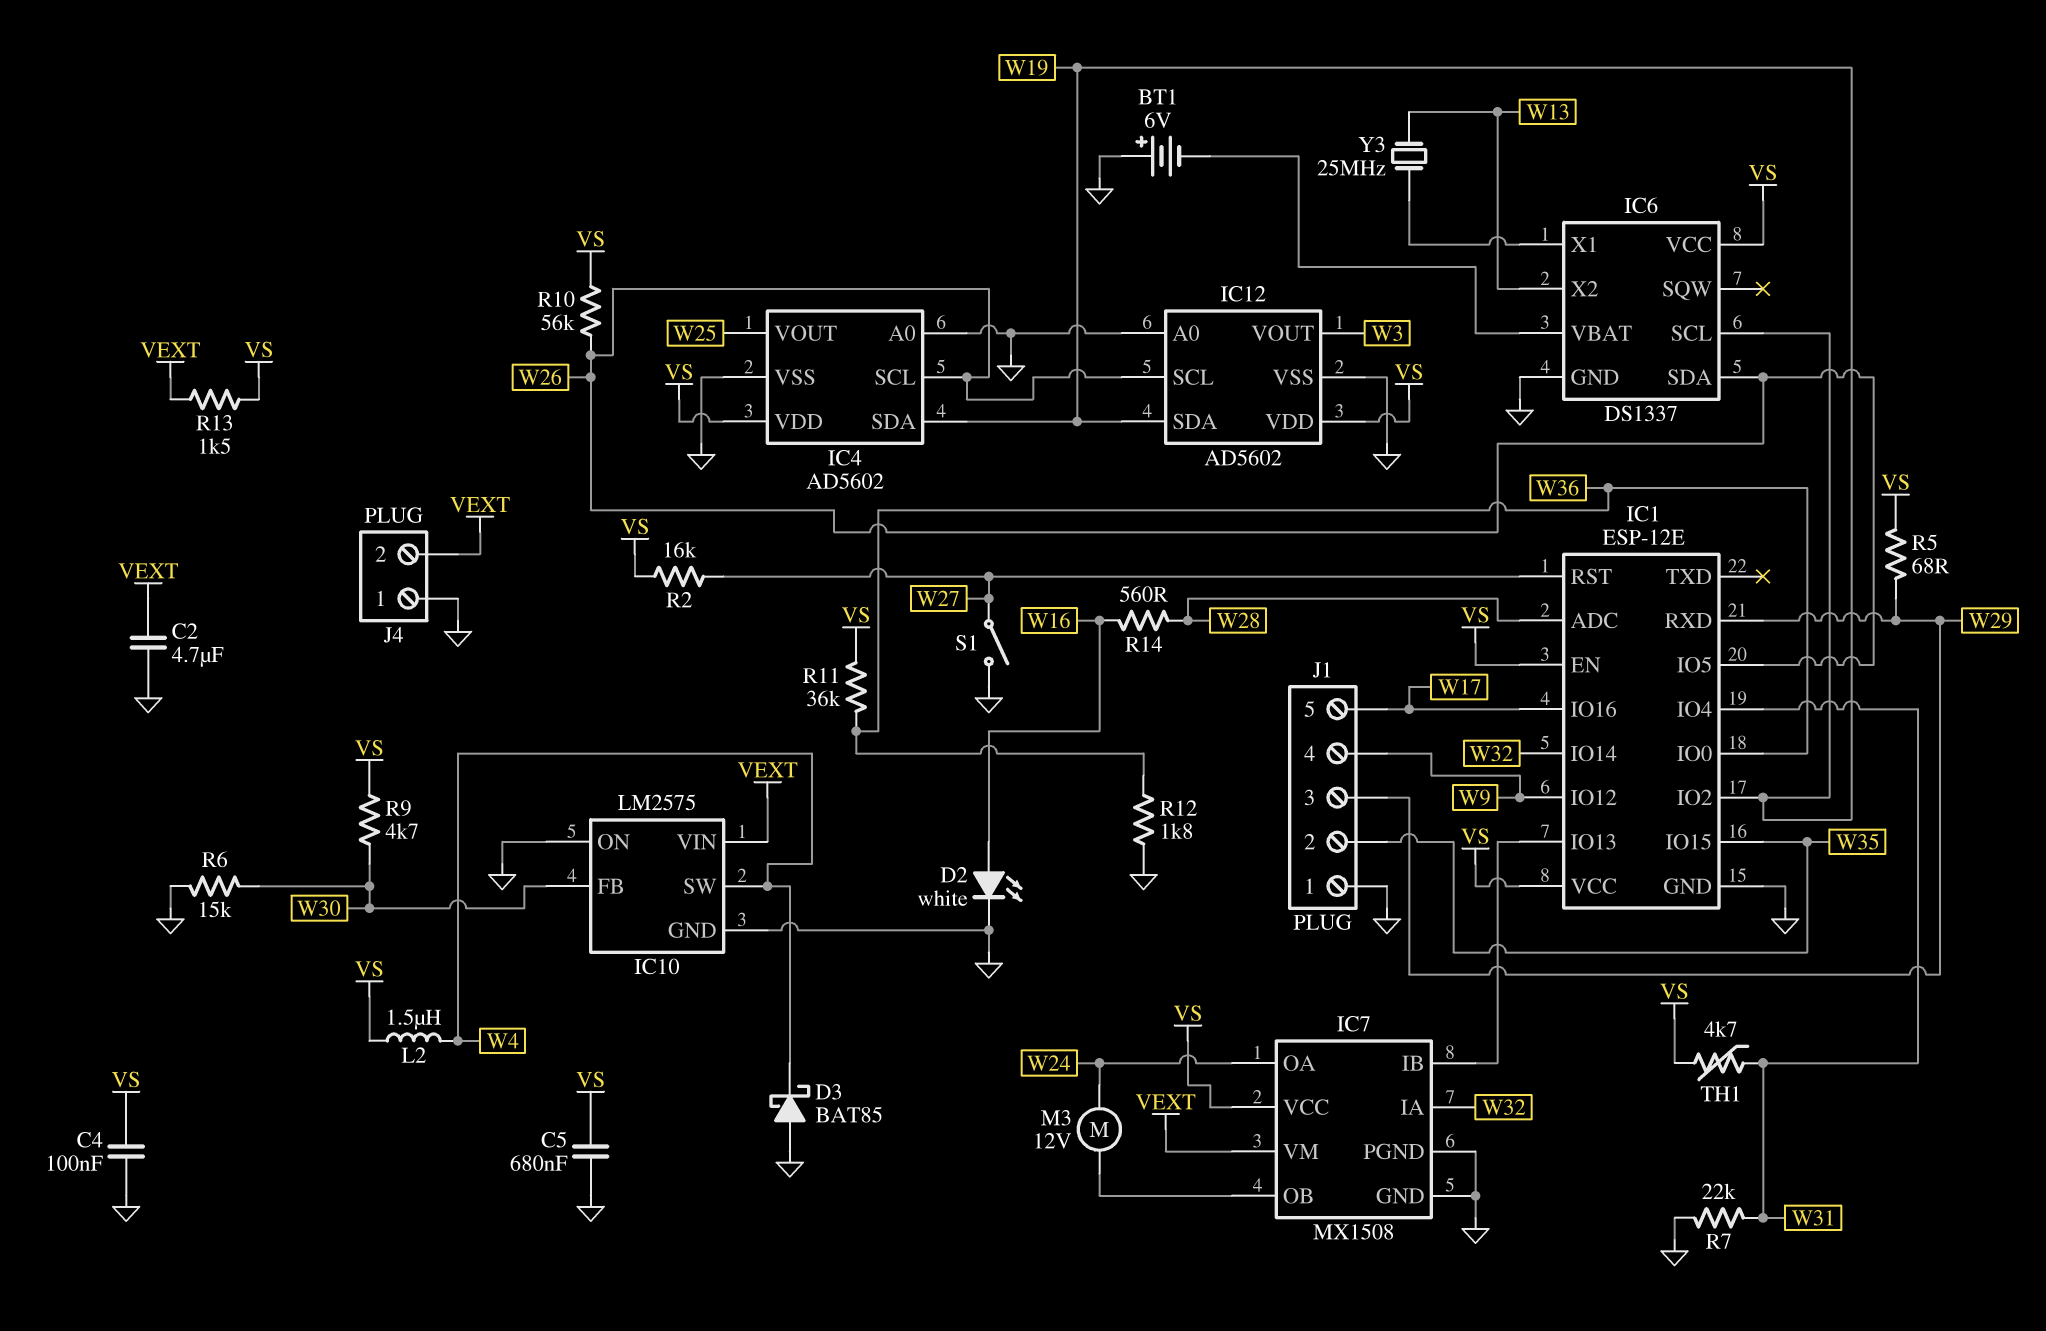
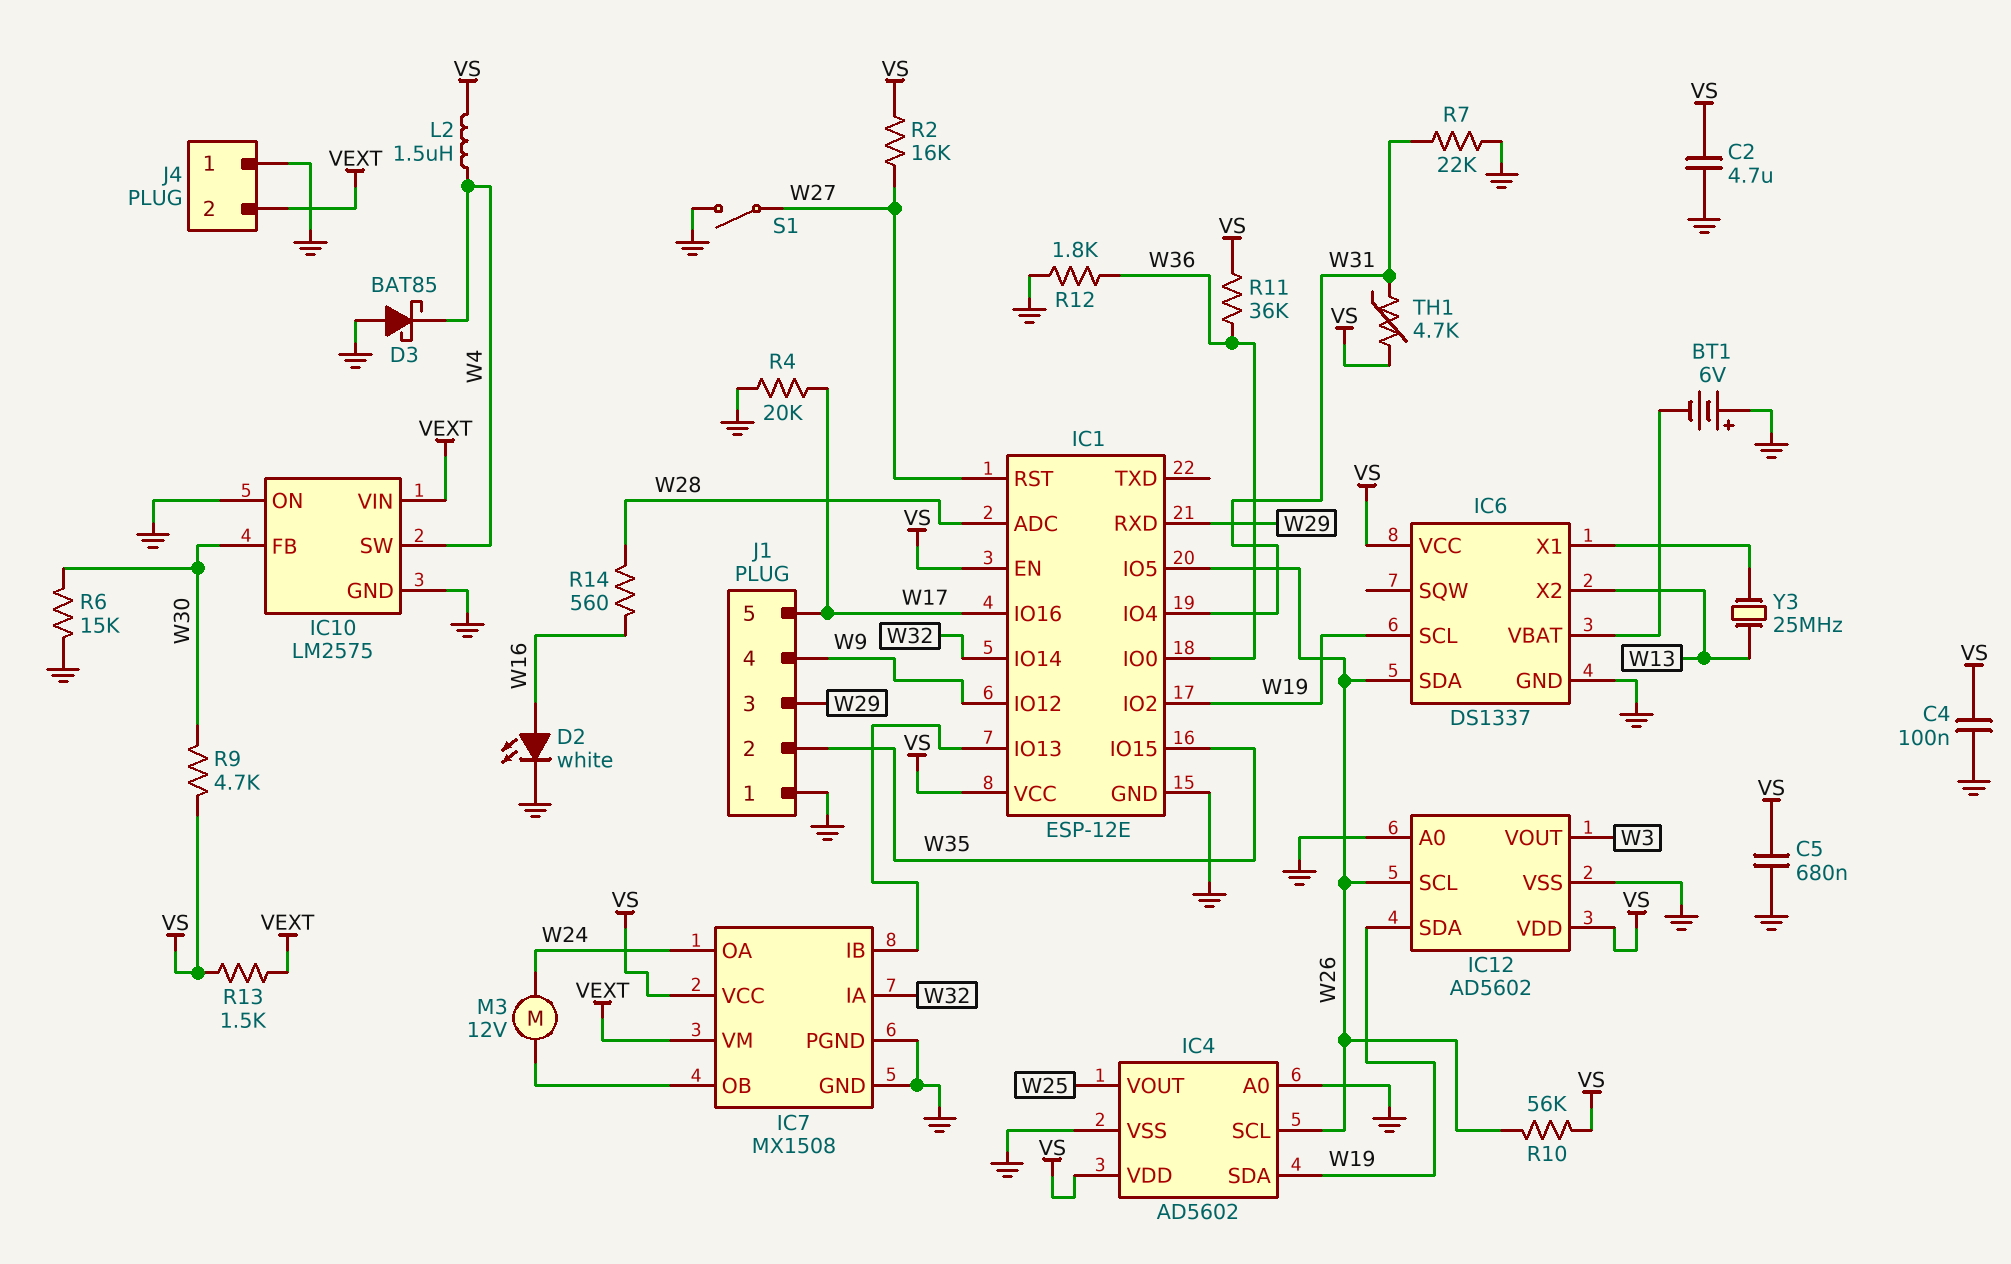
C2: 4.7uF (GND, VEXT) -> 4.7uF (GND, VS)
R4: none -> 20k (GND, W17)
R5: 68 (VS, W29) -> none

